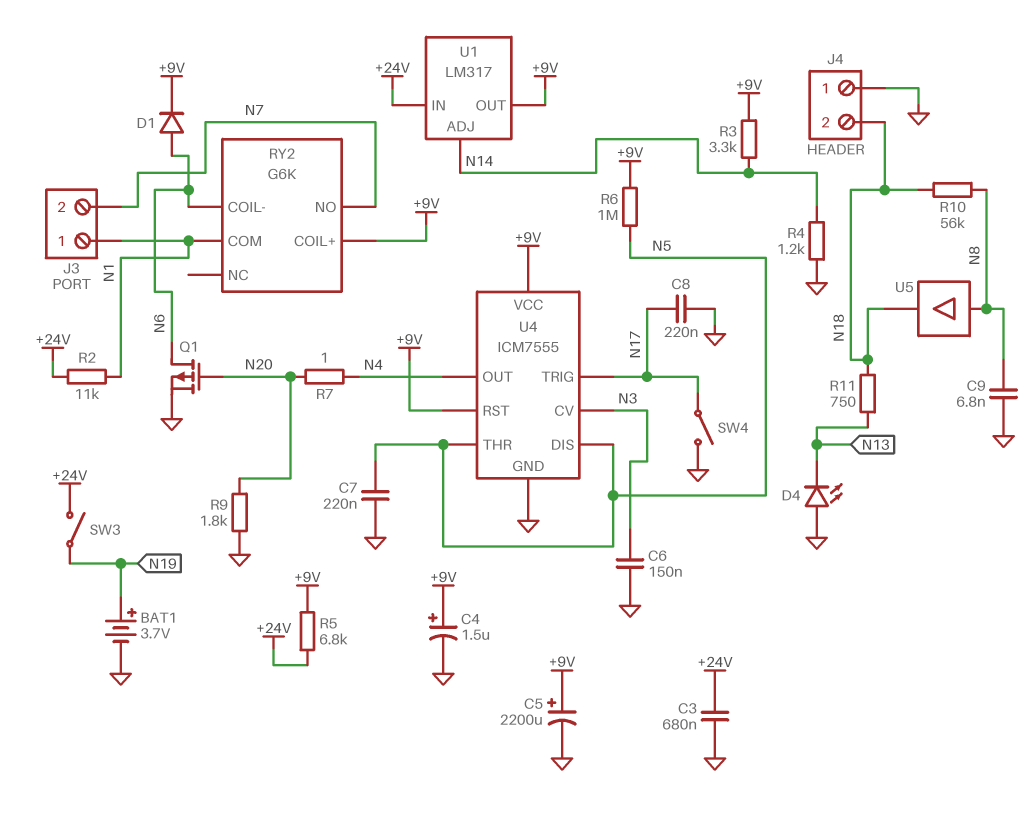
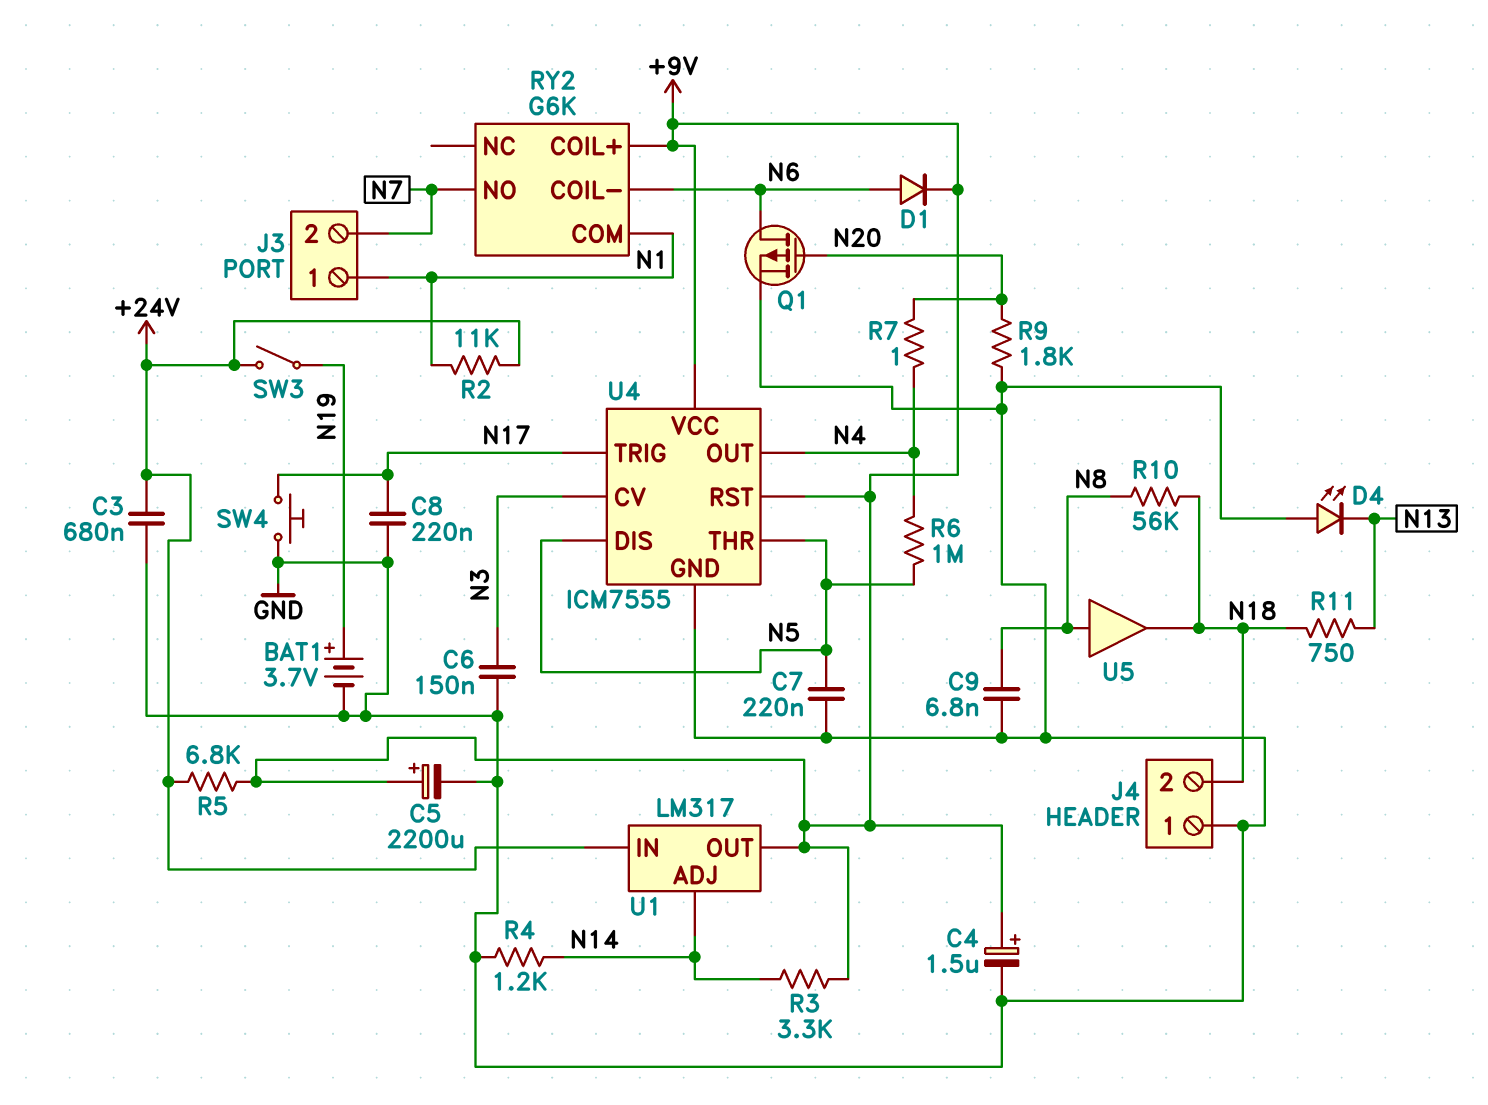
R6: 1M (+9V, N5) -> 1M (N4, N5)
SW4: switch (GND, N17) -> button (GND, N17)

